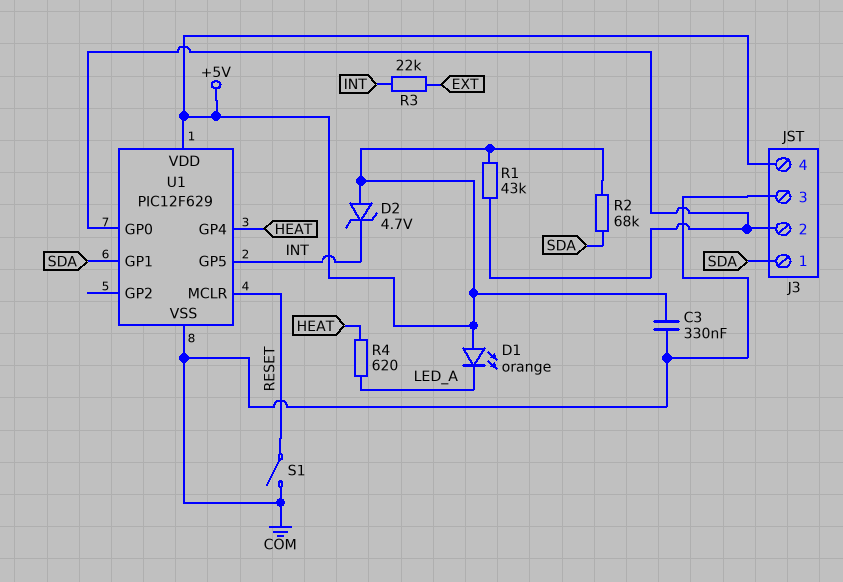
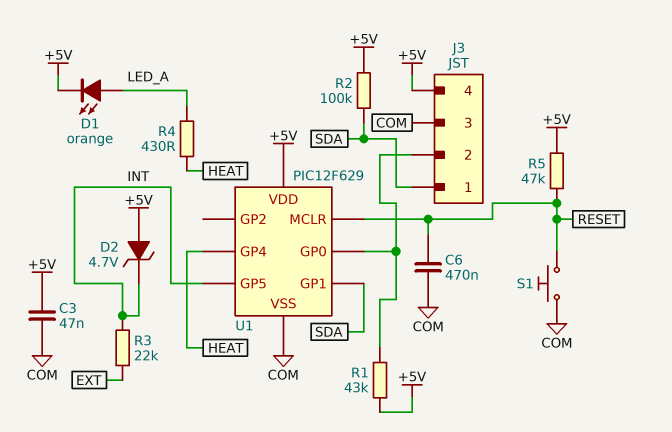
C3: 330nF (+5V, COM) -> 47nF (+5V, COM)
C6: none -> 470nF (COM, RESET)
D1: LED orange (A +5V, K LED_A) -> LED orange (A LED_A, K +5V)
R2: 68k (+5V, SDA) -> 100k (+5V, SDA)
R4: 620 (HEAT, LED_A) -> 430 (HEAT, LED_A)
R5: none -> 47k (+5V, RESET)
S1: switch (COM, RESET) -> button (COM, RESET)

